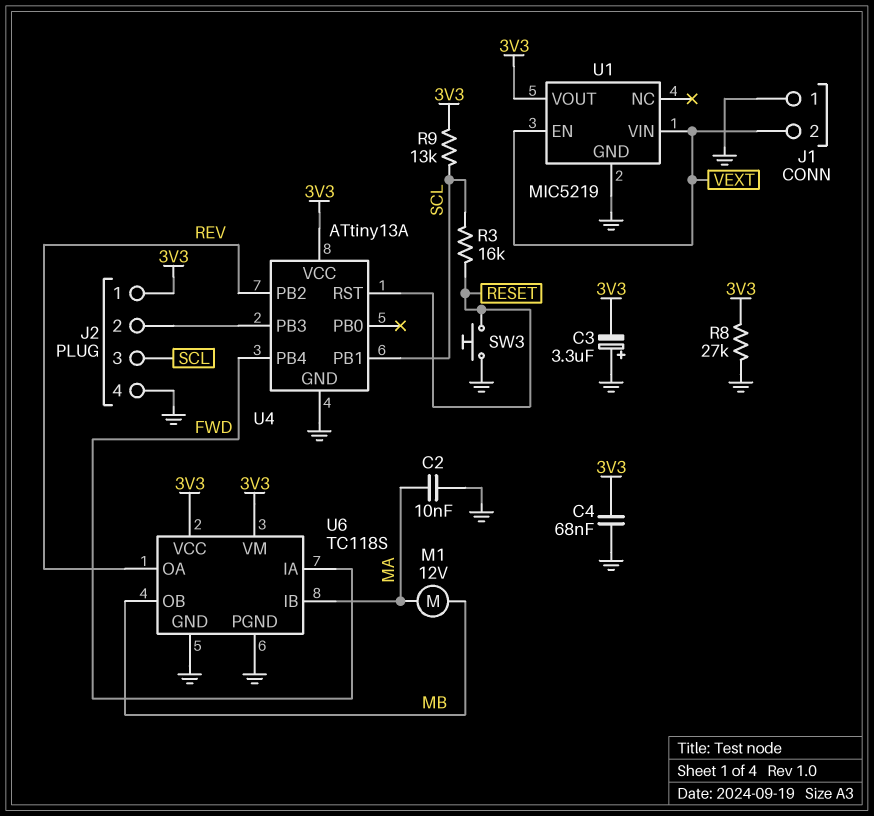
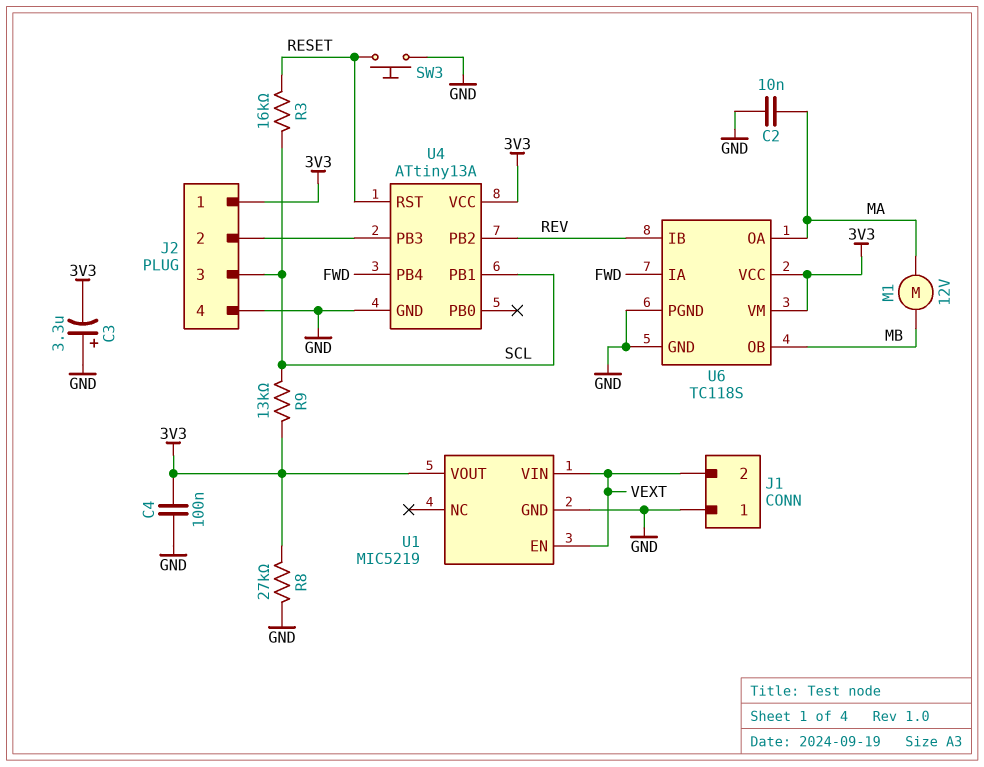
C4: 68nF (3V3, GND) -> 100nF (3V3, GND)
U6 pin IB: MA -> REV
U6 pin OA: REV -> MA

